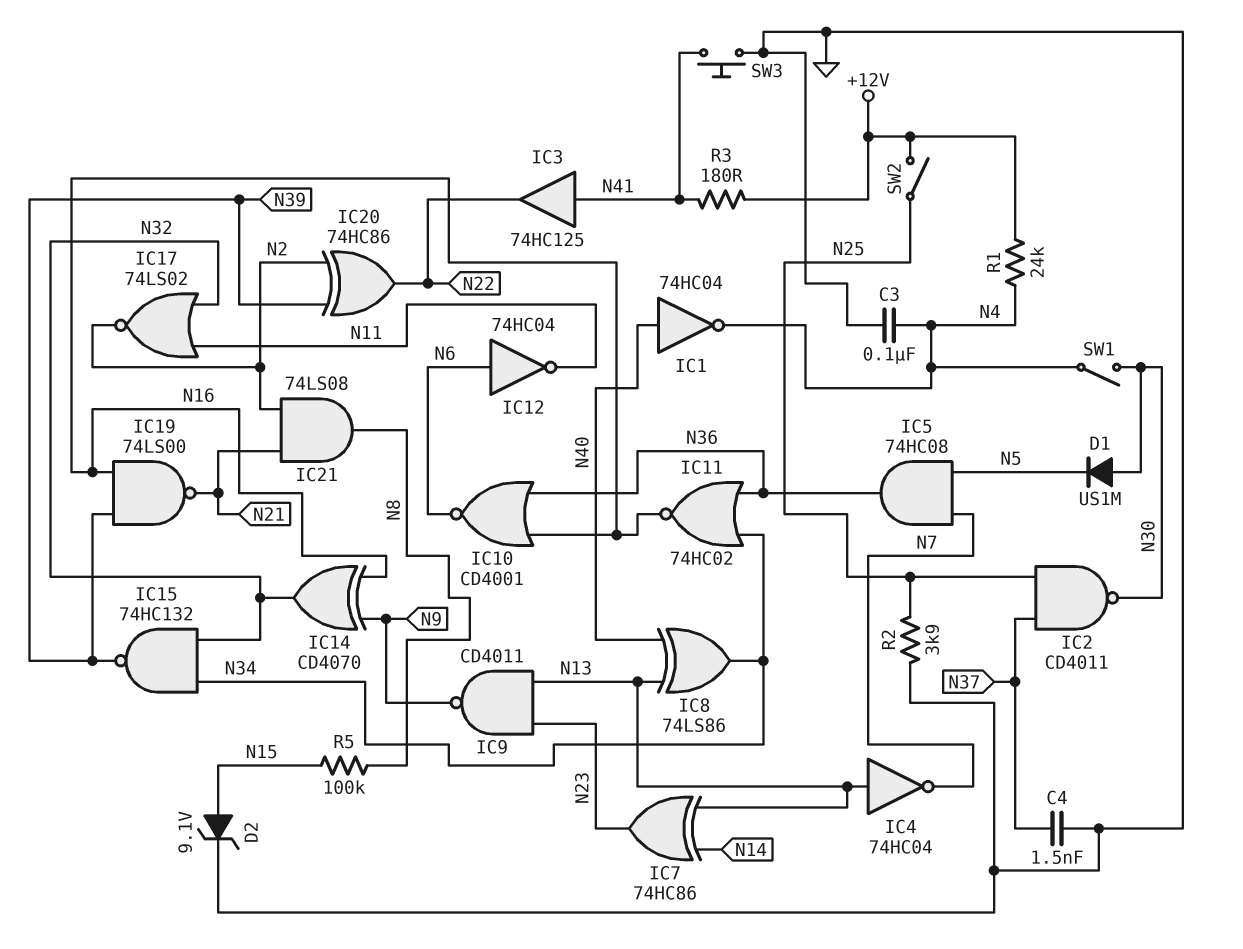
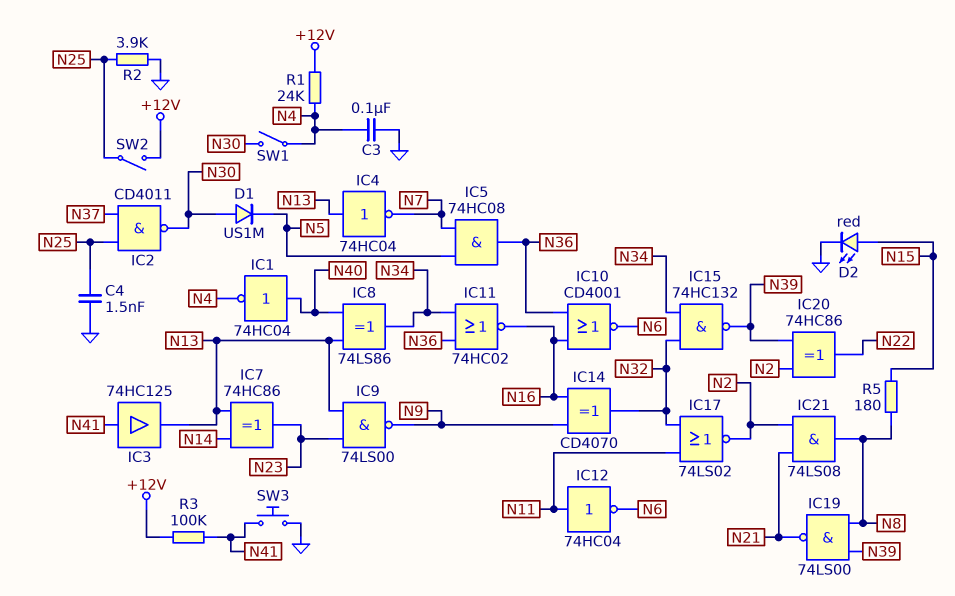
C4: 1.5nF (GND, N37) -> 1.5nF (GND, N25)
D2: zener 9.1V (A N15, K GND) -> LED red (A N15, K GND)
IC3: buffer 74HC125 (in N41, out N22) -> buffer 74HC125 (in N41, out N13)
IC9: NAND CD4011 (in N13, in N23, out N9) -> NAND 74LS00 (in N13, in N23, out N9)
IC12: NOT 74HC04 (in N6, out N11) -> NOT 74HC04 (in N11, out N6)
IC19: NAND 74LS00 (in N16, in N39, out N21) -> NAND 74LS00 (in N8, in N39, out N21)
R3: 180 (+12V, N41) -> 100k (+12V, N41)
R5: 100k (N8, N15) -> 180 (N8, N15)

